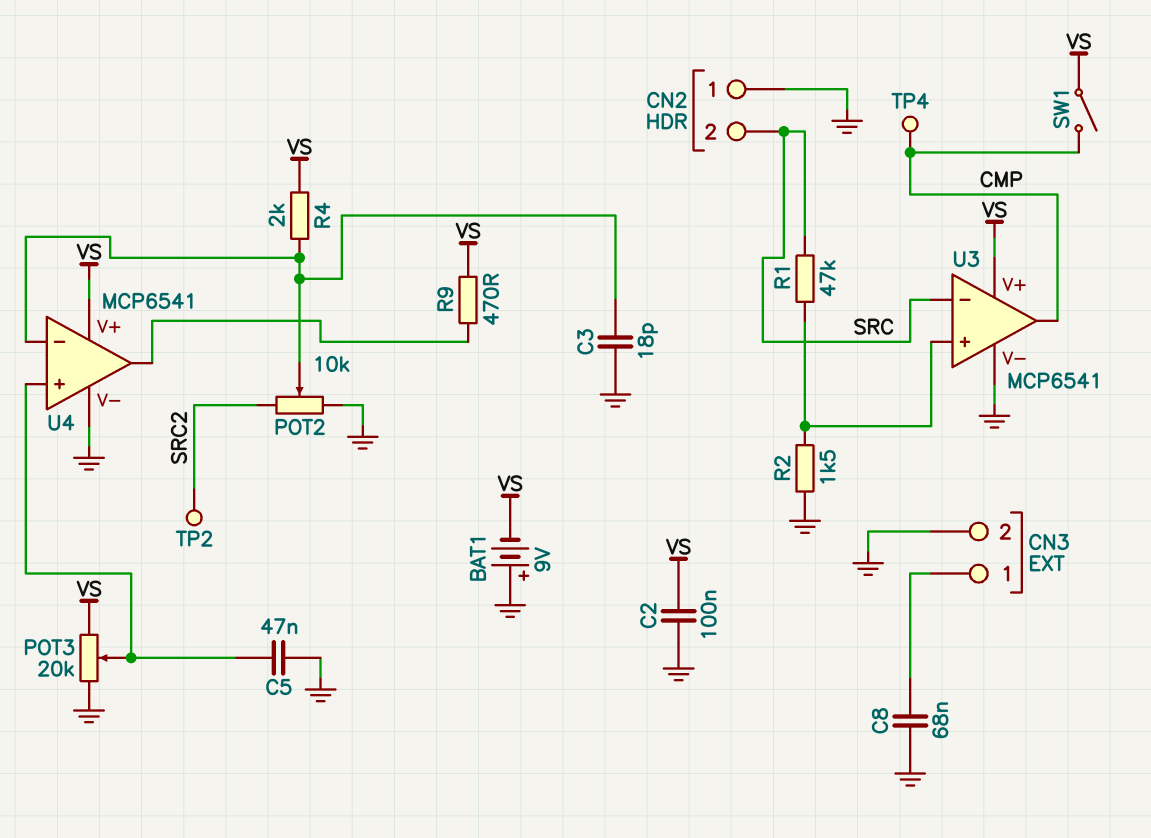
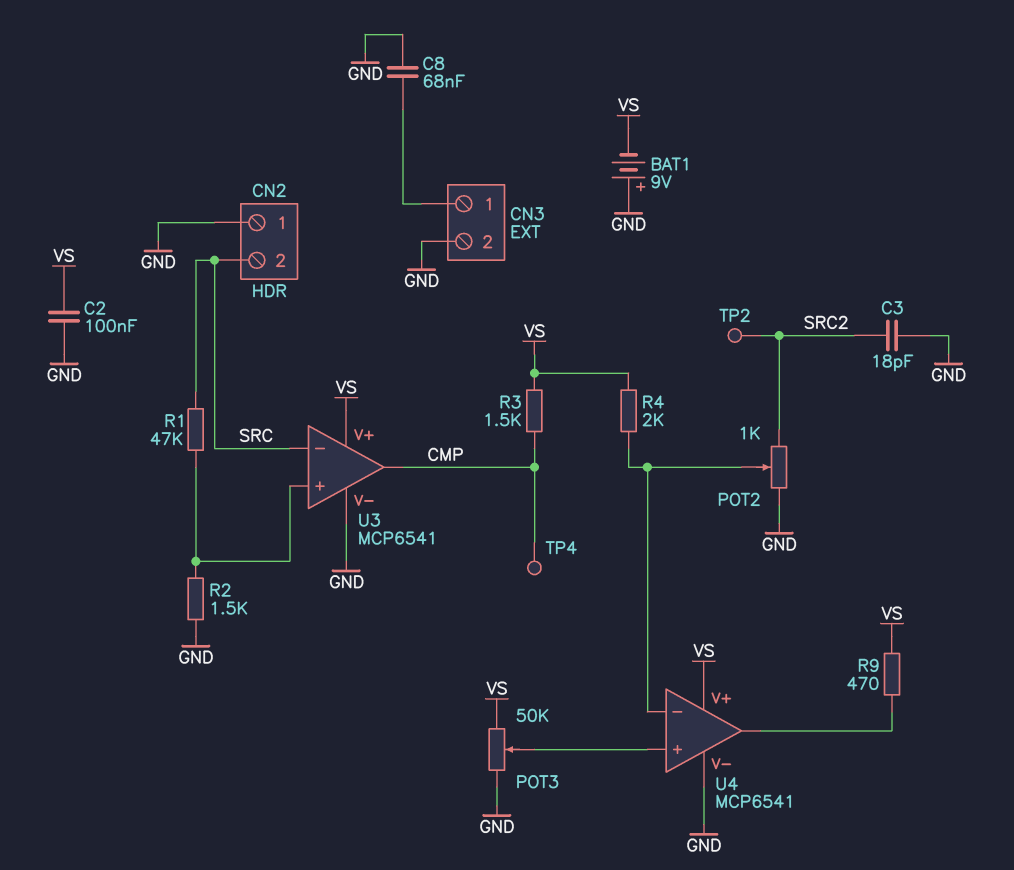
C3: 18pF (GND, U4/in-) -> 18pF (GND, SRC2)
C5: 47nF (GND, U4/in+) -> none
POT2: 10k (GND, SRC2, wiper U4/in-) -> 1k (GND, SRC2, wiper U4/in-)
POT3: 20k (GND, VS, wiper U4/in+) -> 50k (GND, VS, wiper U4/in+)
R3: none -> 1.5k (CMP, VS)
SW1: switch (CMP, VS) -> none

